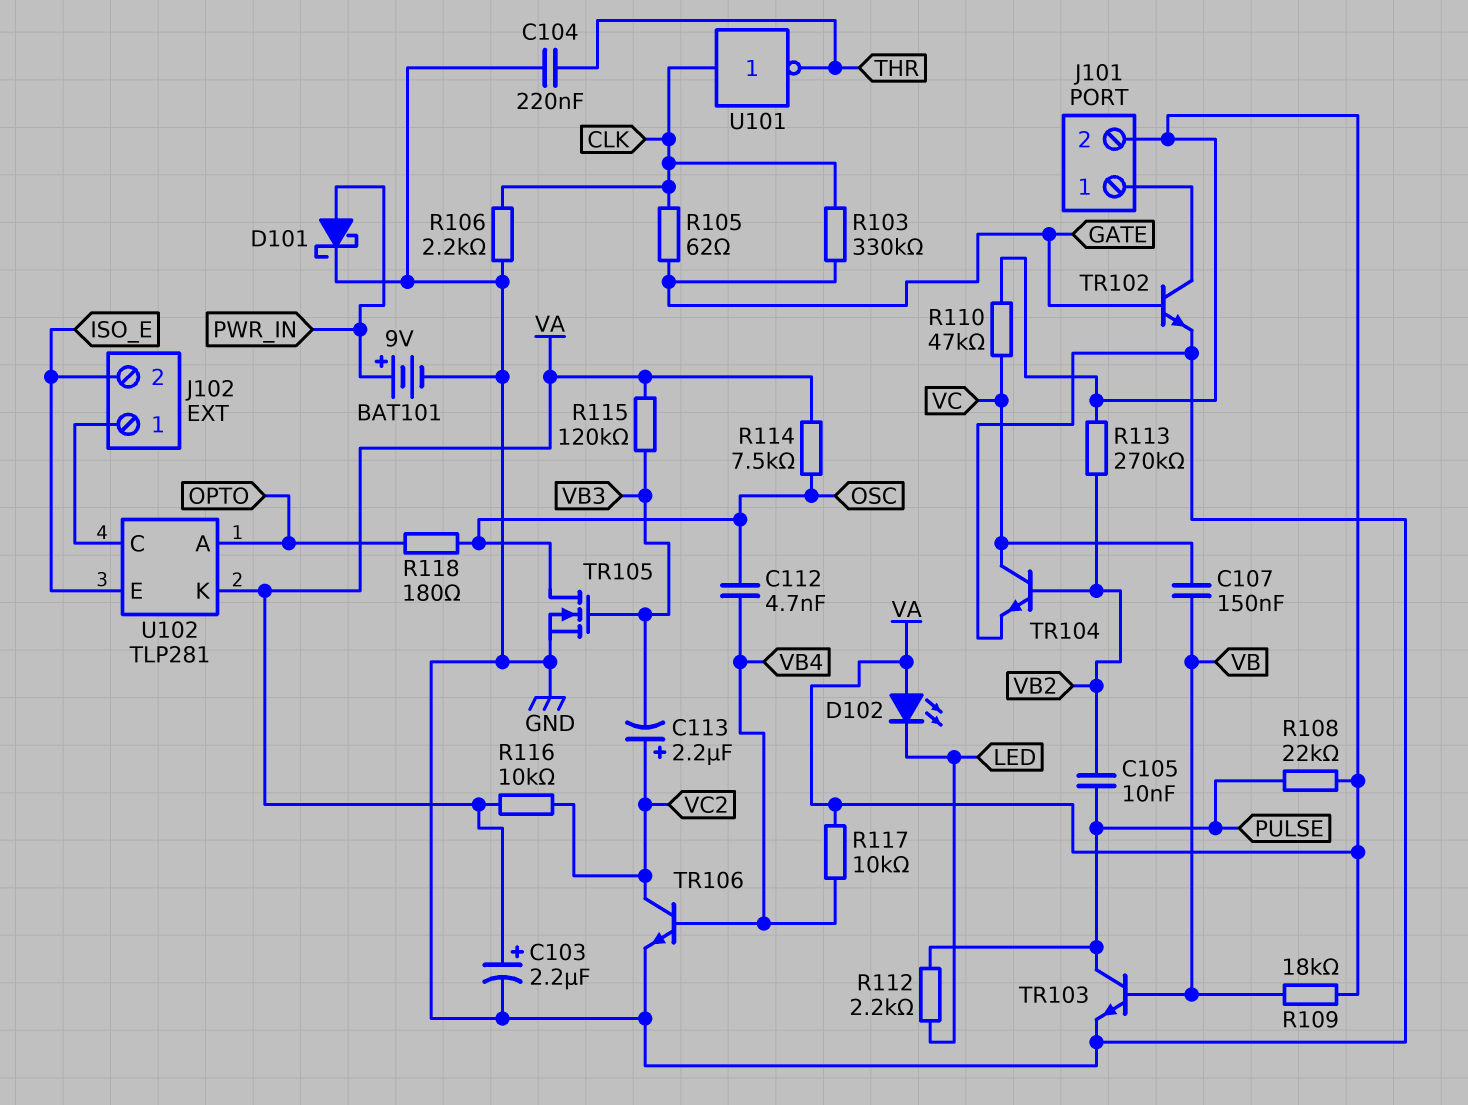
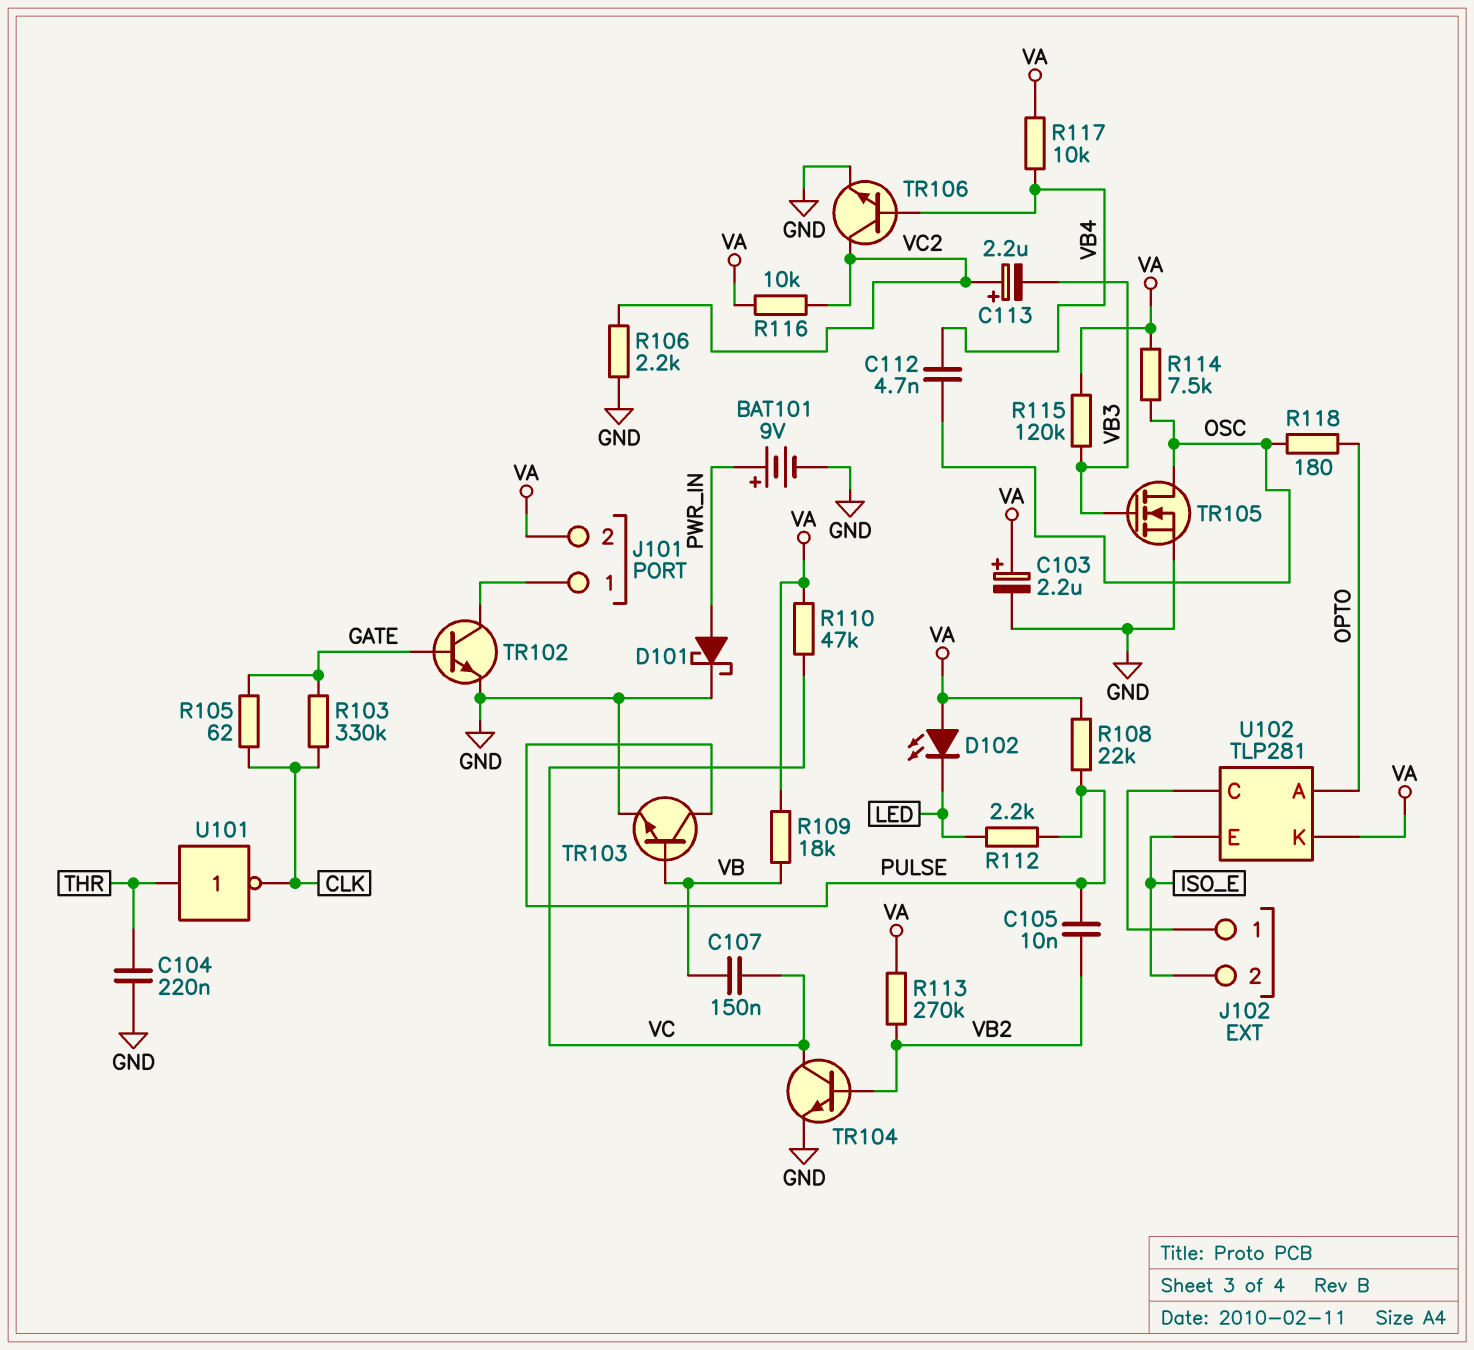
R106: 2.2k (CLK, GND) -> 2.2k (GND, VC2)
U101: NOT (in CLK, out THR) -> NOT (in THR, out CLK)

